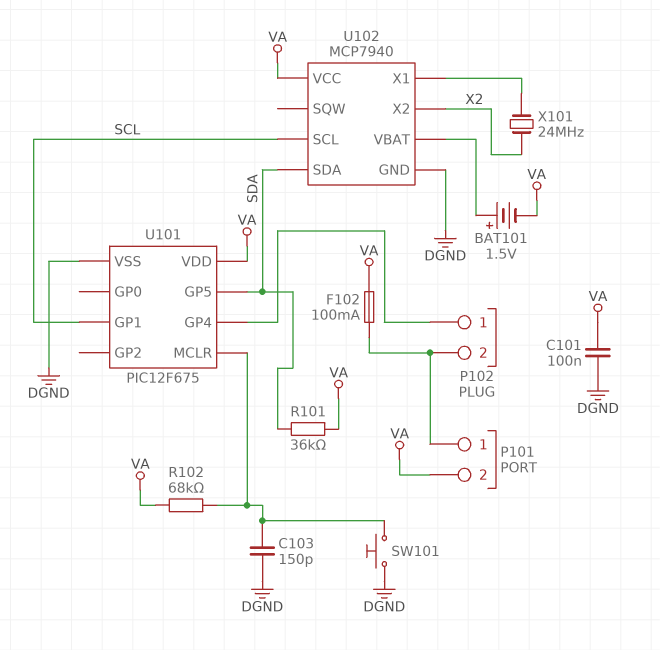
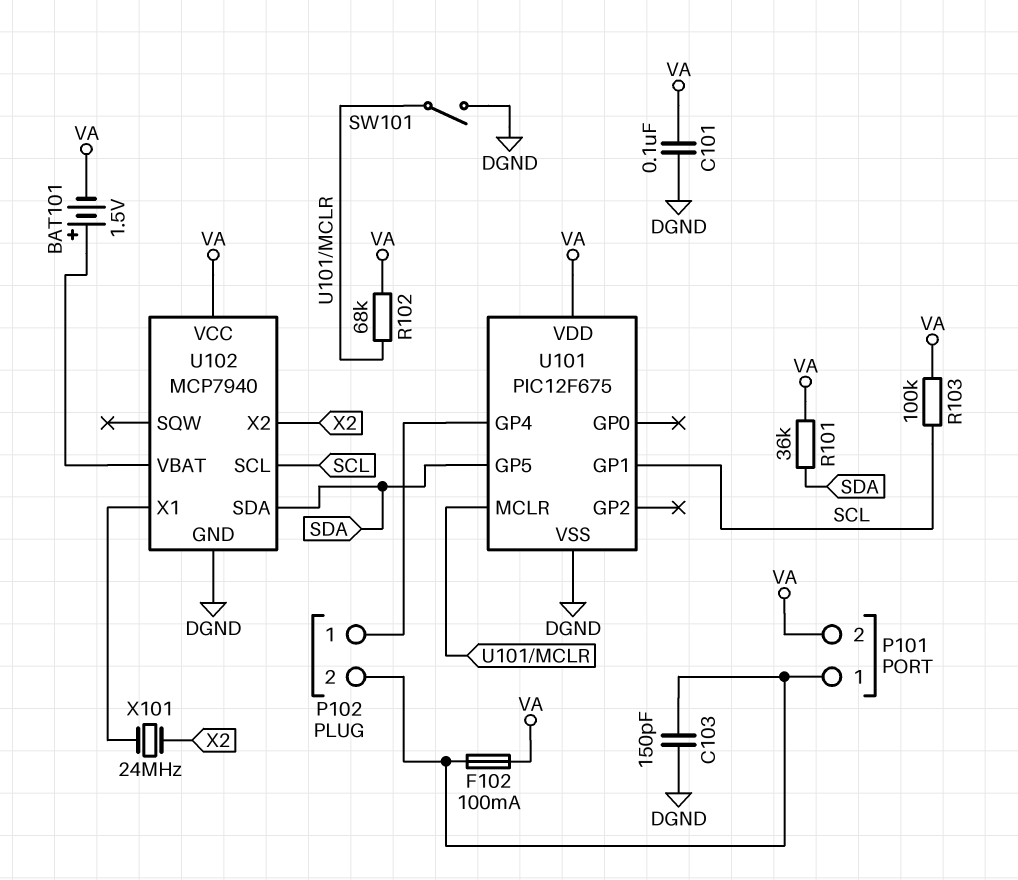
C103: 150pF (DGND, U101/MCLR) -> 150pF (DGND, P101/1)
R103: none -> 100k (SCL, VA)
SW101: button (DGND, U101/MCLR) -> switch (DGND, U101/MCLR)

